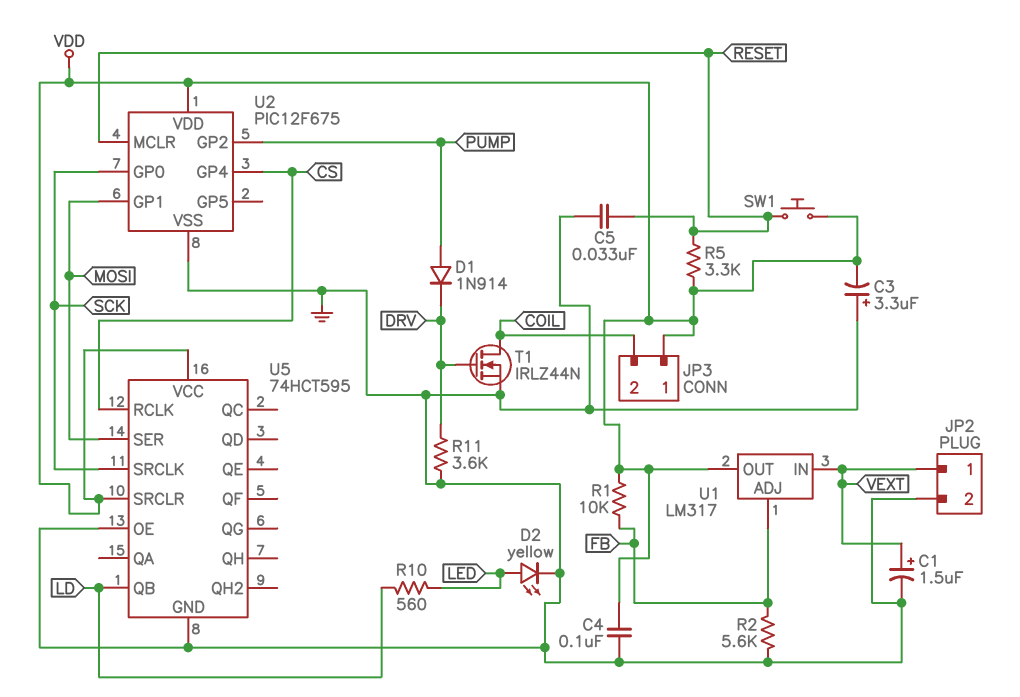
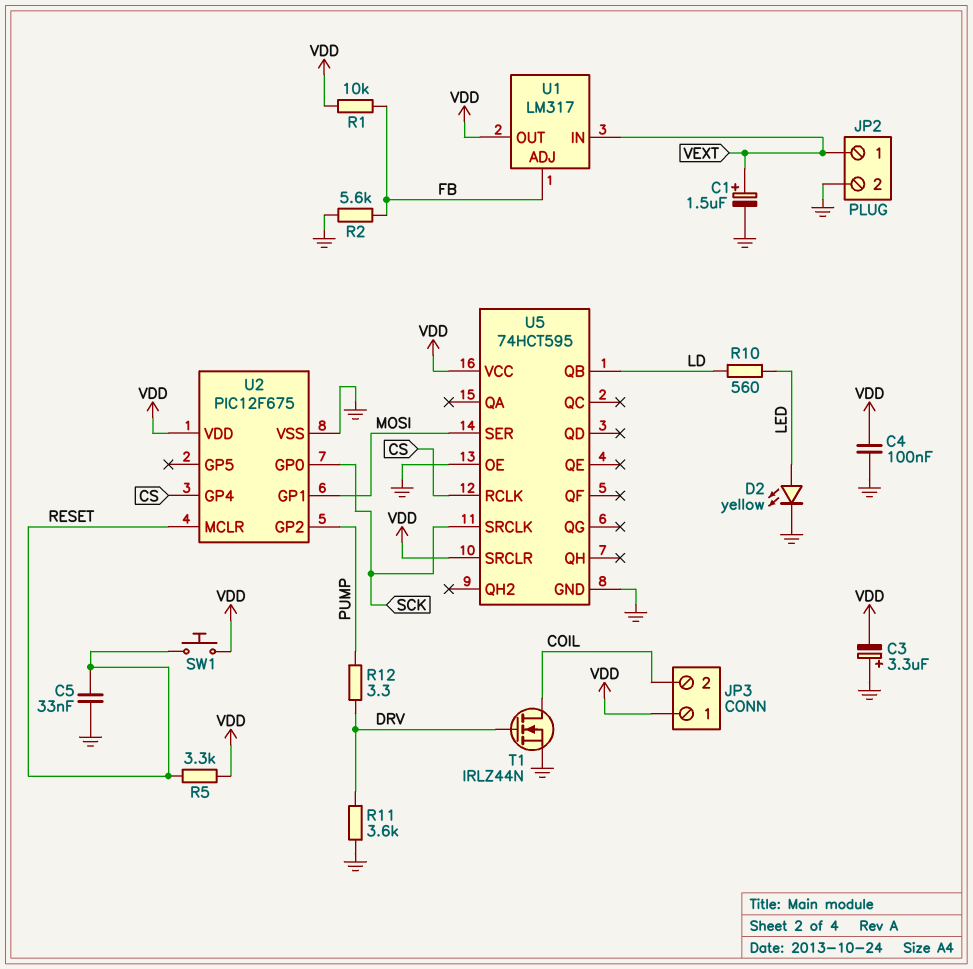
D1: diode 1N914 (A PUMP, K DRV) -> none
R12: none -> 3.3 (DRV, PUMP)

